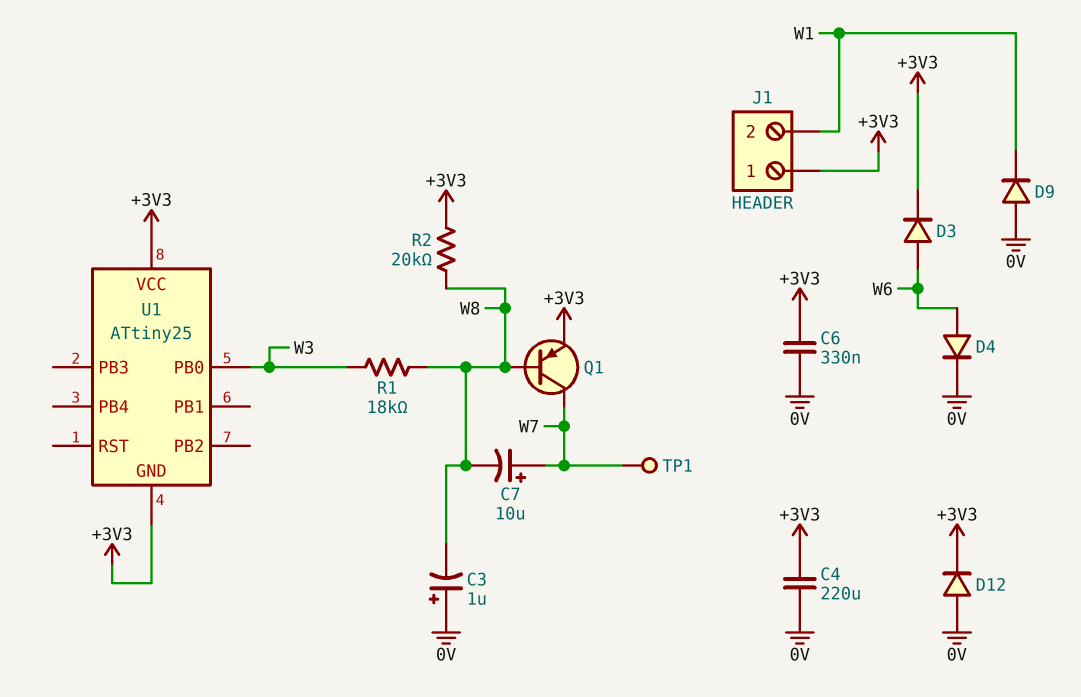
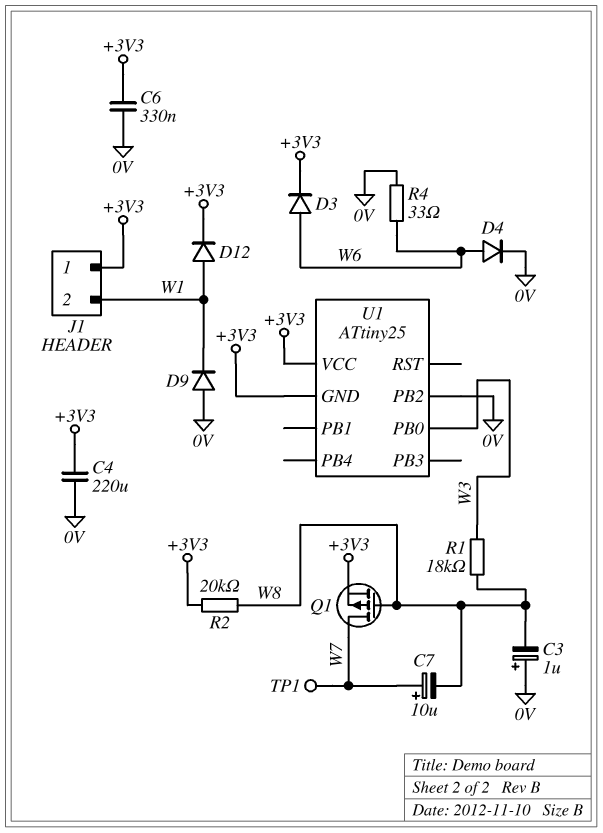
D12: diode (A 0V, K +3V3) -> diode (A W1, K +3V3)
Q1: PNP (B W8, C W7, E +3V3) -> PMOS (G W8, D W7, S +3V3)
R4: none -> 33 (0V, W6)
U1 pin PB2: none -> 0V

